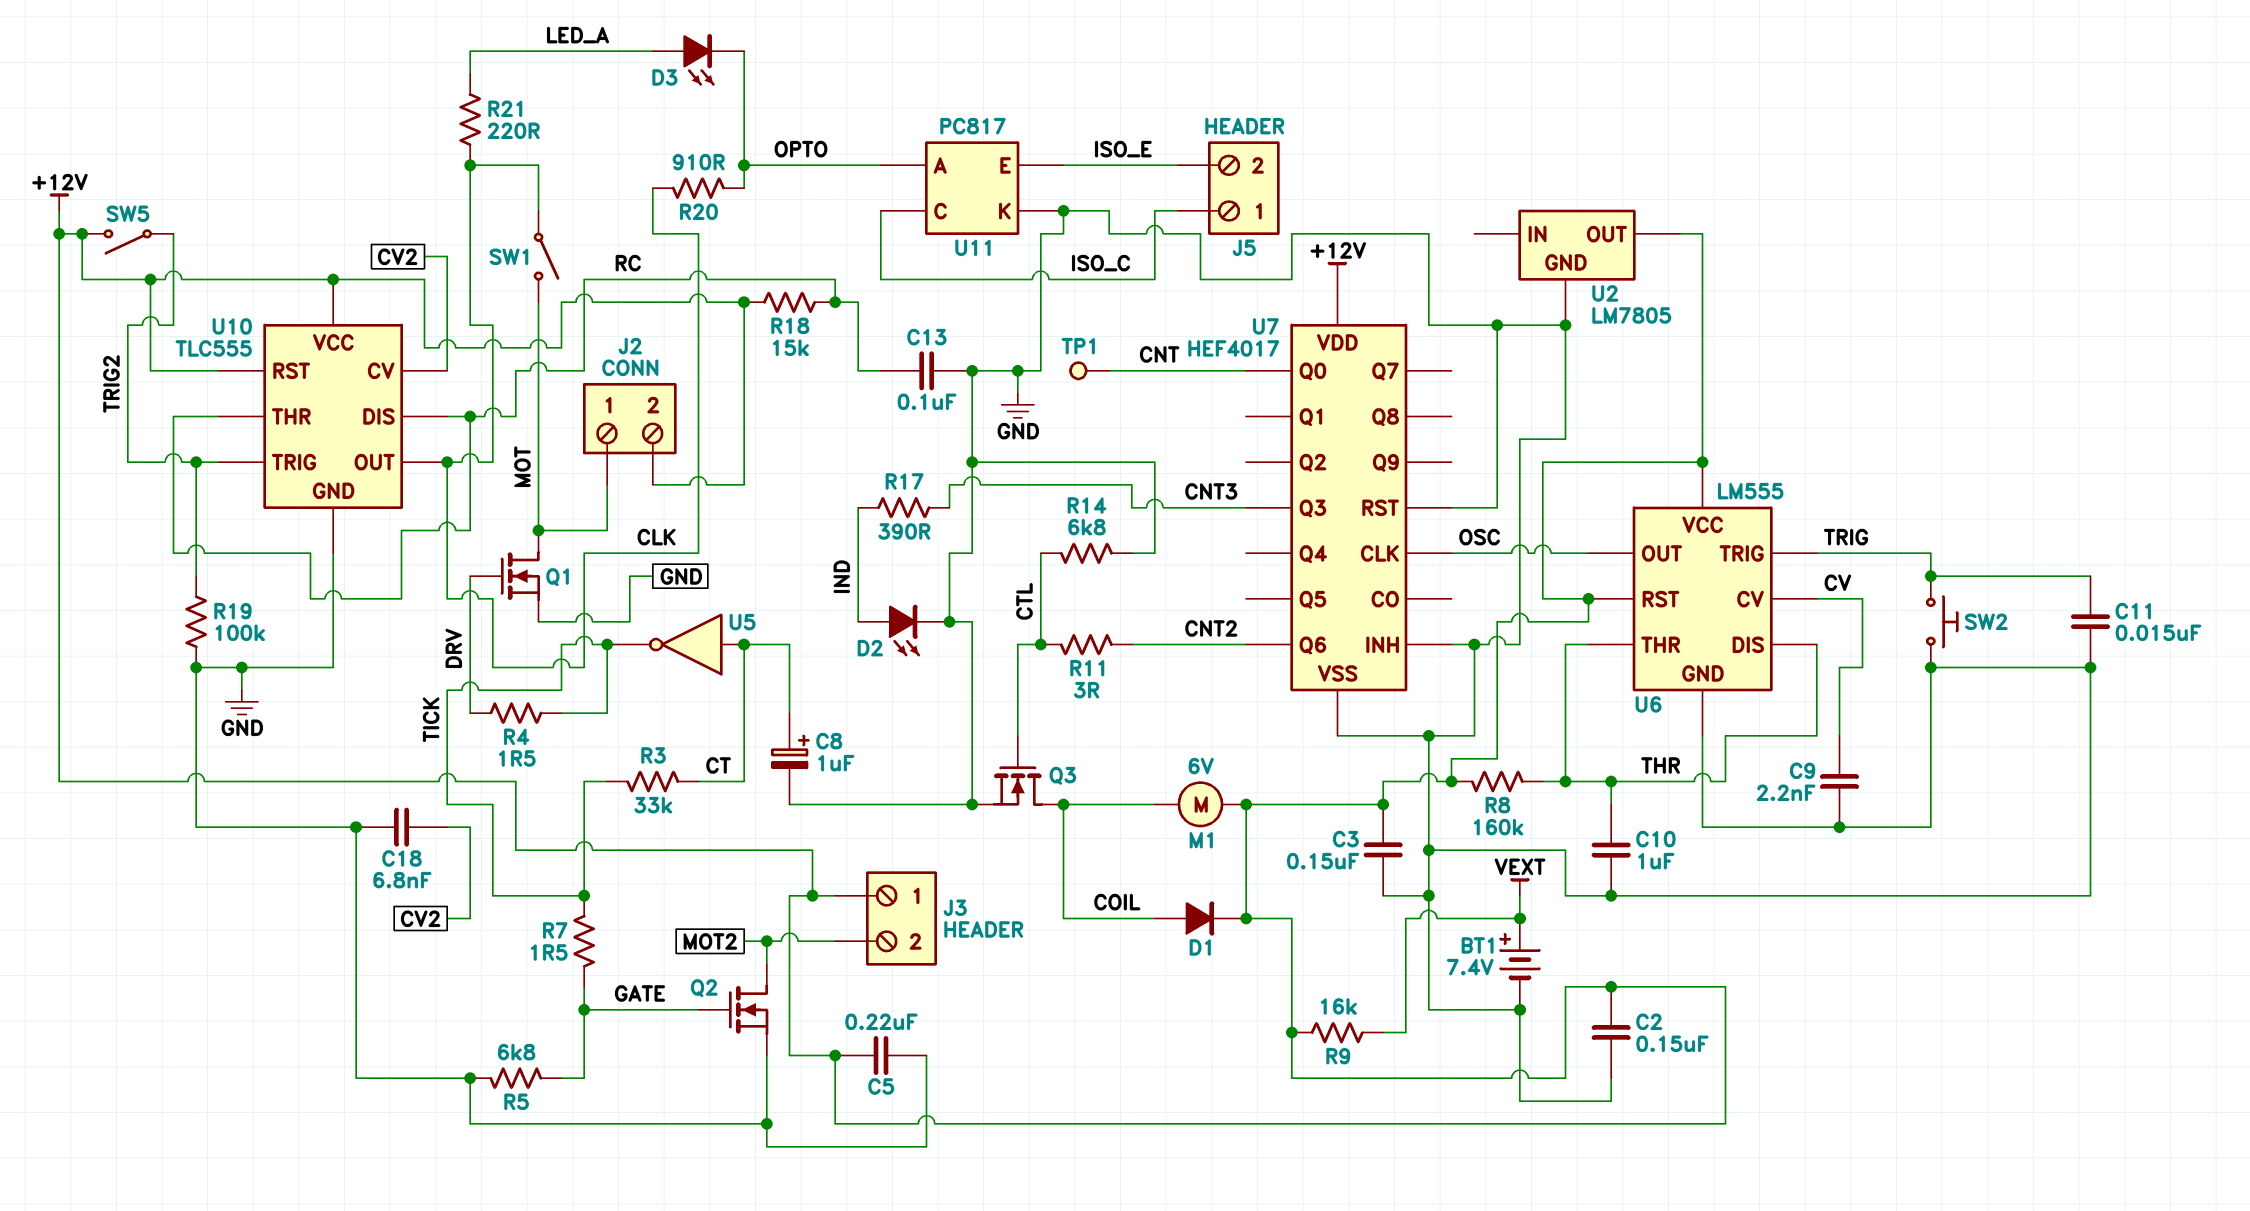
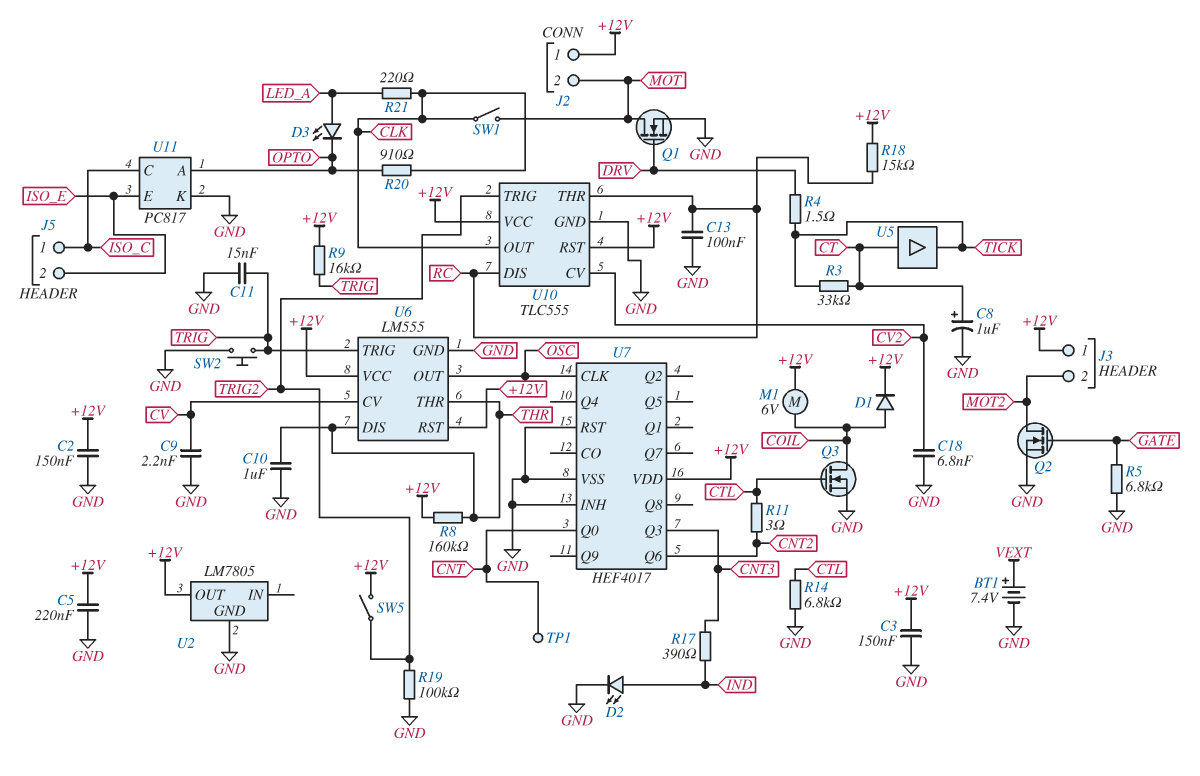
J2 pin 1: MOT -> +12V
J2 pin 2: +12V -> MOT
R7: 1.5 (GATE, TICK) -> none
R9: 16k (+12V, VEXT) -> 16k (+12V, TRIG)
U5: NOT (in CT, out TICK) -> buffer (in CT, out TICK)

